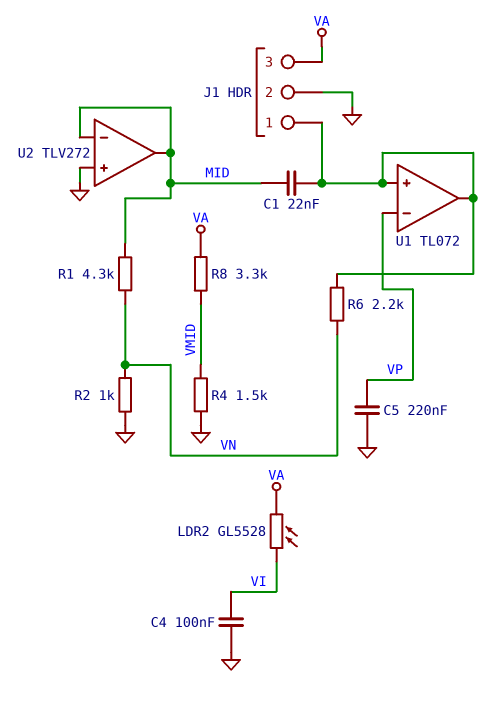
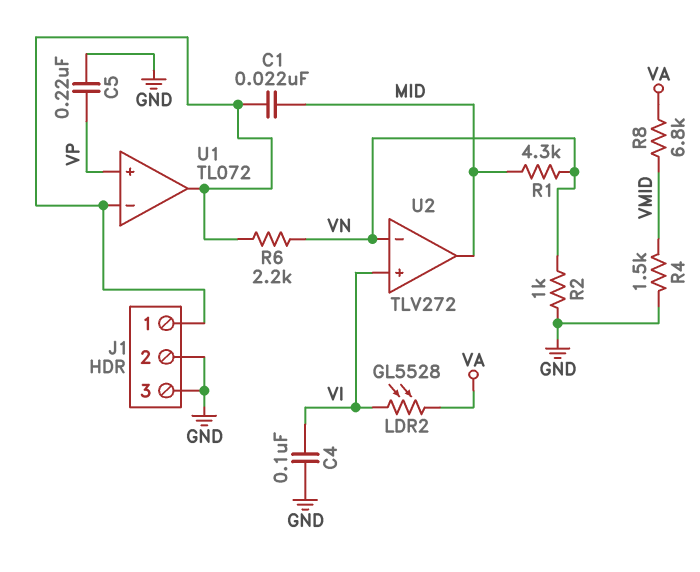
J1 pin 3: VA -> GND
R8: 3.3k (VA, VMID) -> 6.8k (VA, VMID)
U1 pin in+: J1/1 -> VP
U1 pin in-: VP -> J1/1
U2 pin in+: GND -> VI
U2 pin in-: MID -> VN

